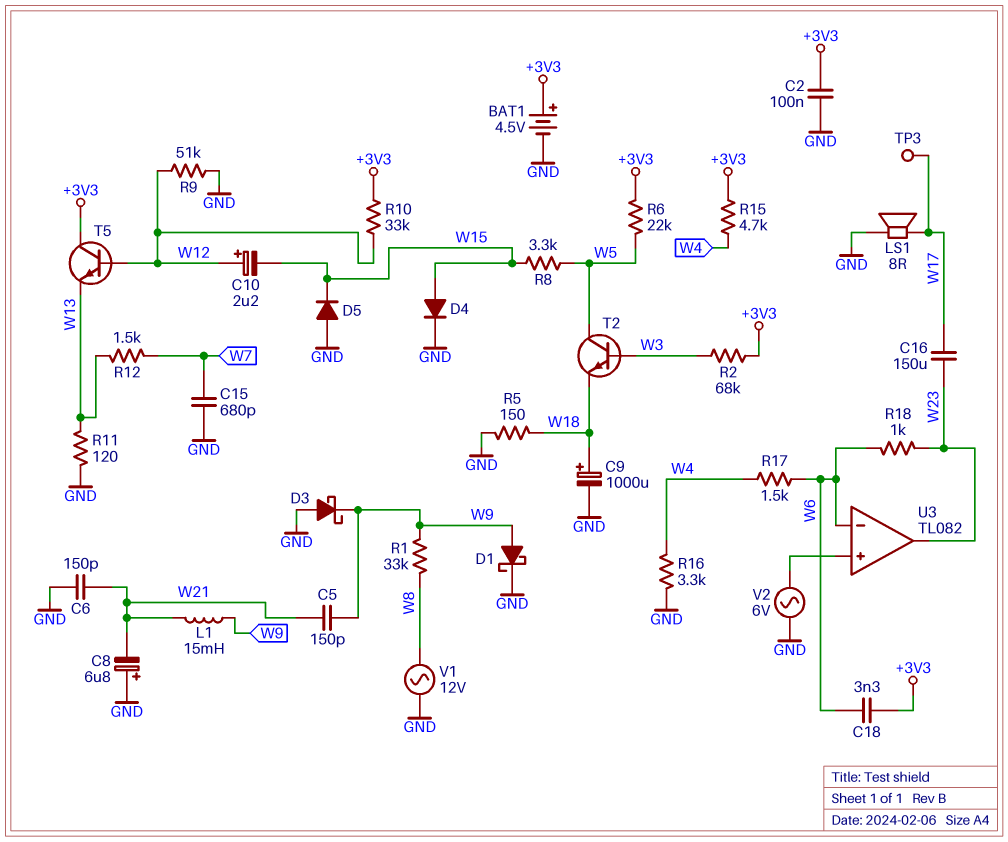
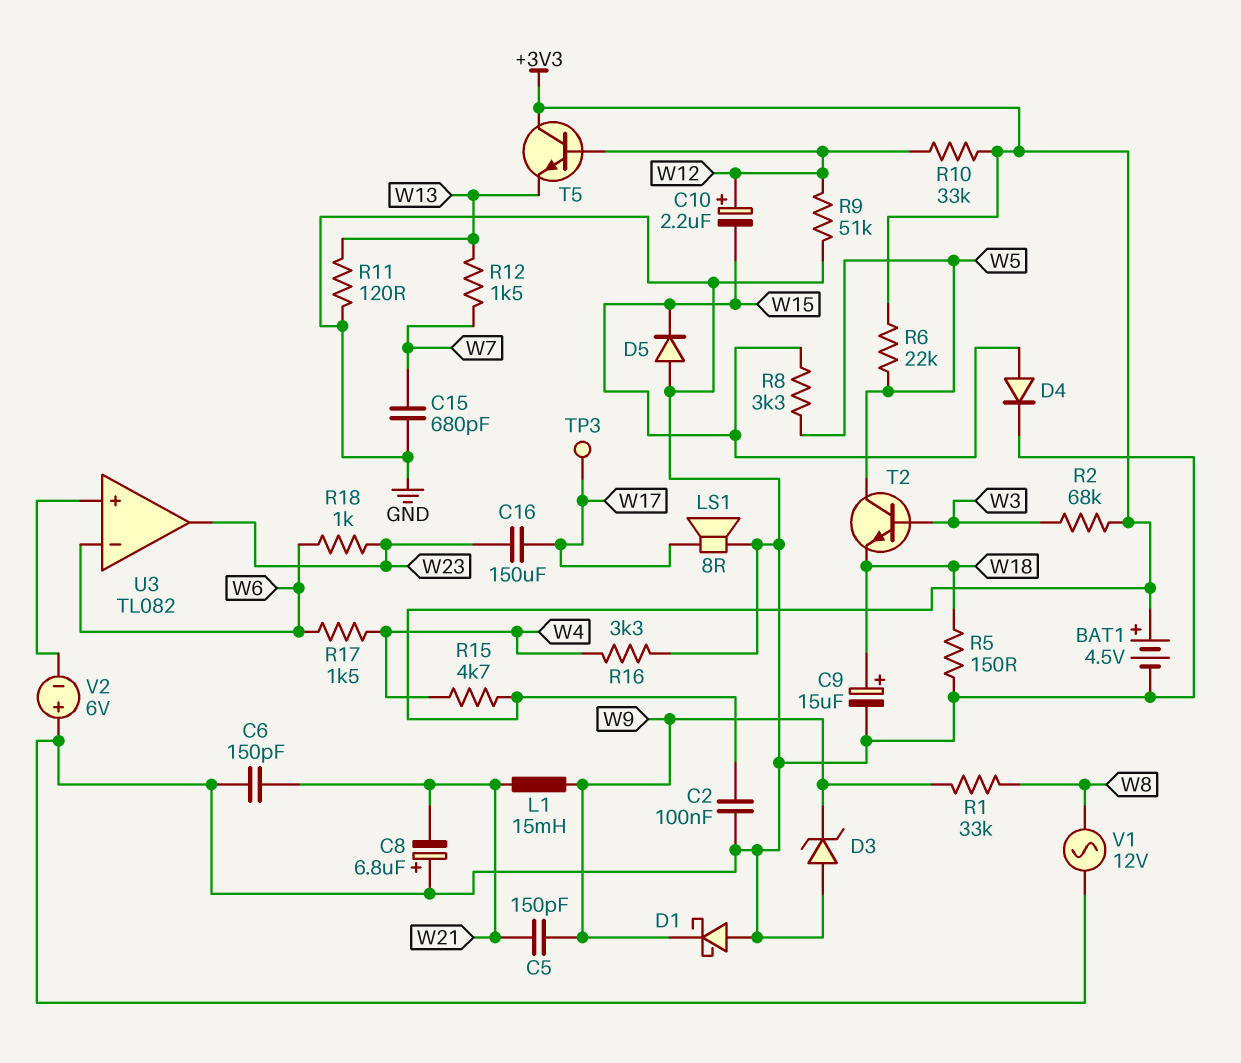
C9: 1000uF (plus W18, minus GND) -> 15uF (plus W18, minus GND)
C18: 3.3nF (+3V3, W6) -> none
D1: schottky (A W9, K GND) -> schottky (A GND, K W9)
D3: schottky (A GND, K W9) -> zener (A GND, K W9)
V2: AC 6V (GND, U3/in+) -> 6V (plus GND, minus U3/in+)

